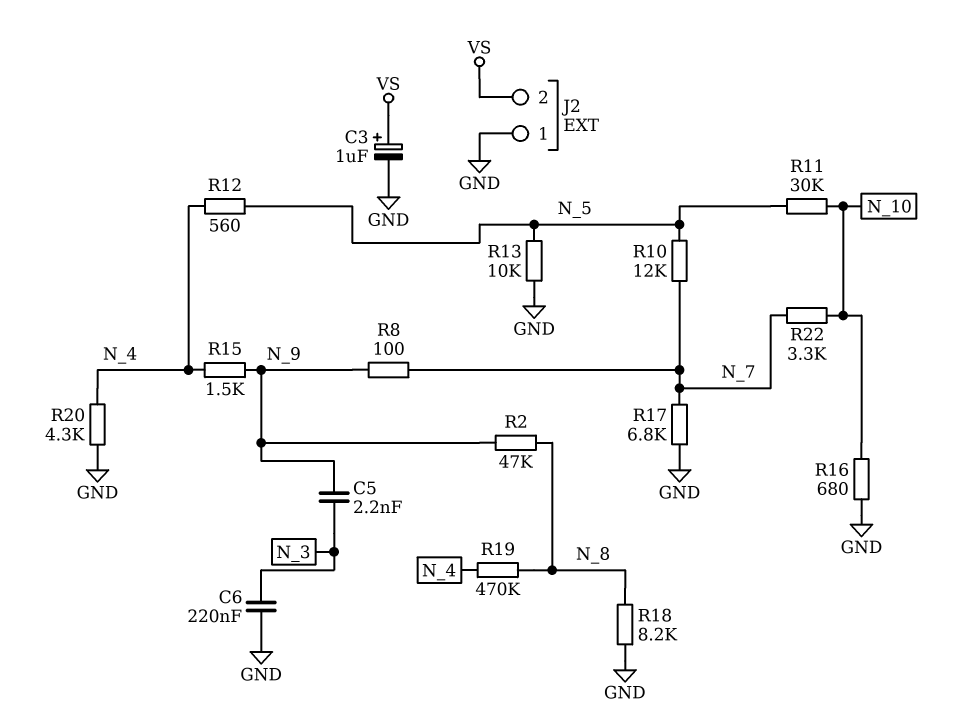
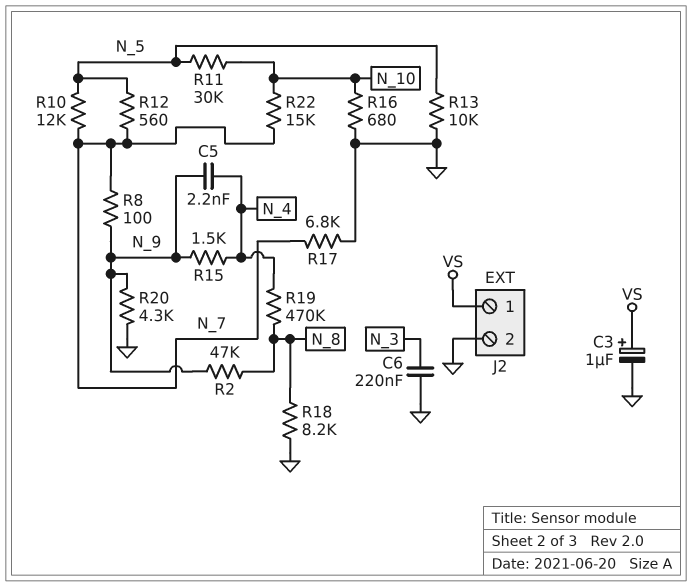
C5: 2.2nF (N_3, N_9) -> 2.2nF (N_4, N_9)
J2 pin 1: GND -> VS
J2 pin 2: VS -> GND
R12: 560 (N_4, N_5) -> 560 (N_5, N_7)
R20: 4.3k (GND, N_4) -> 4.3k (GND, N_9)
R22: 3.3k (N_7, N_10) -> 15k (N_7, N_10)

